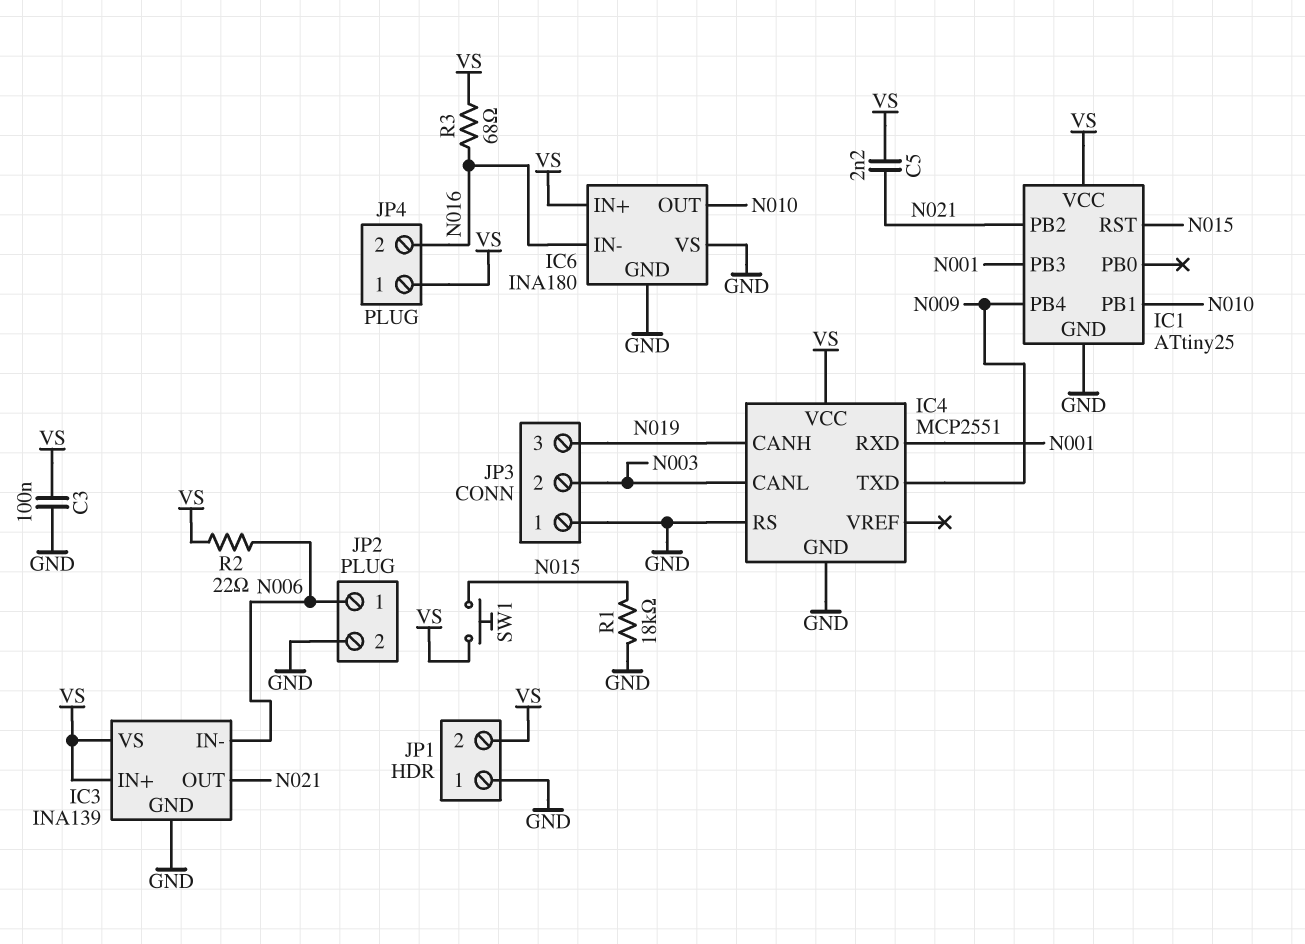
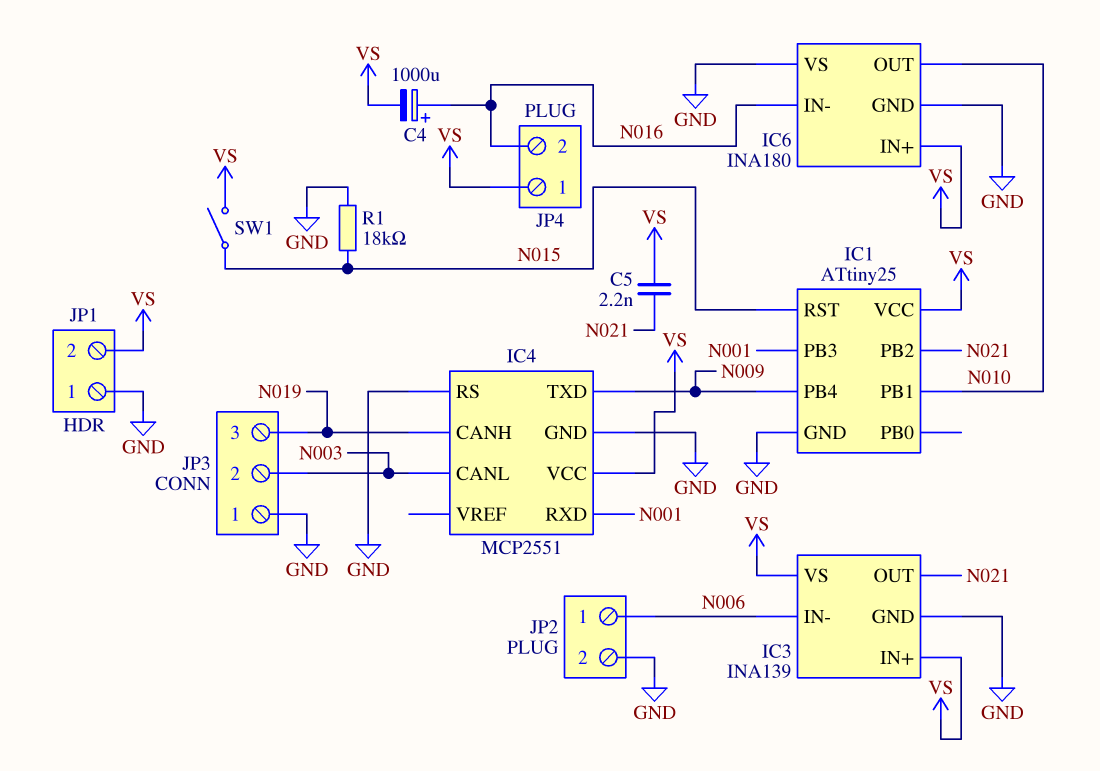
C3: 100nF (GND, VS) -> none
C4: none -> 1000uF (plus N016, minus VS)
R2: 22 (N006, VS) -> none
R3: 68 (N016, VS) -> none
SW1: button (N015, VS) -> switch (N015, VS)

